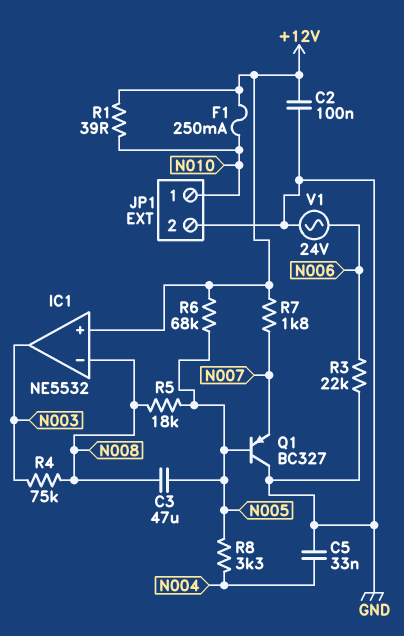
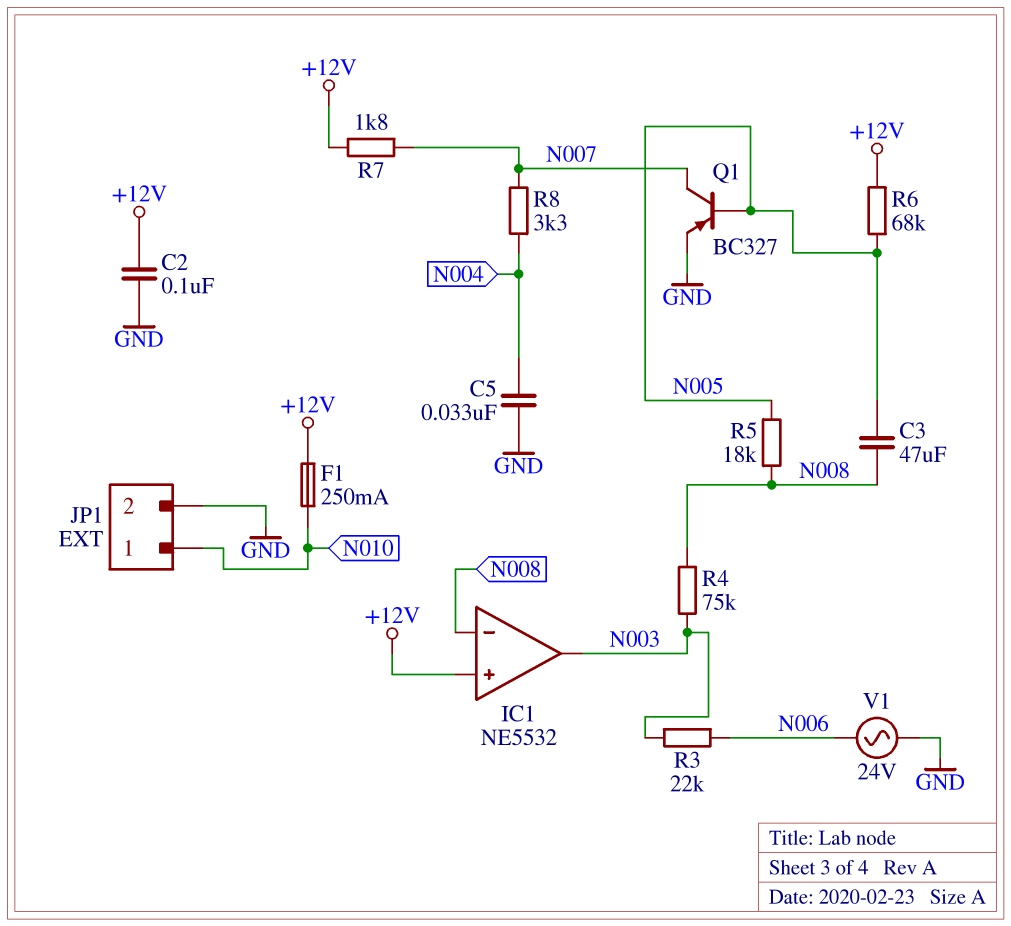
Q1: PNP BC327 (B N005, C GND, E N007) -> PNP BC327 (B N005, C N007, E GND)
R1: 39 (+12V, N010) -> none
R3: 22k (GND, N006) -> 22k (N003, N006)
R8: 3.3k (N004, N005) -> 3.3k (N004, N007)

